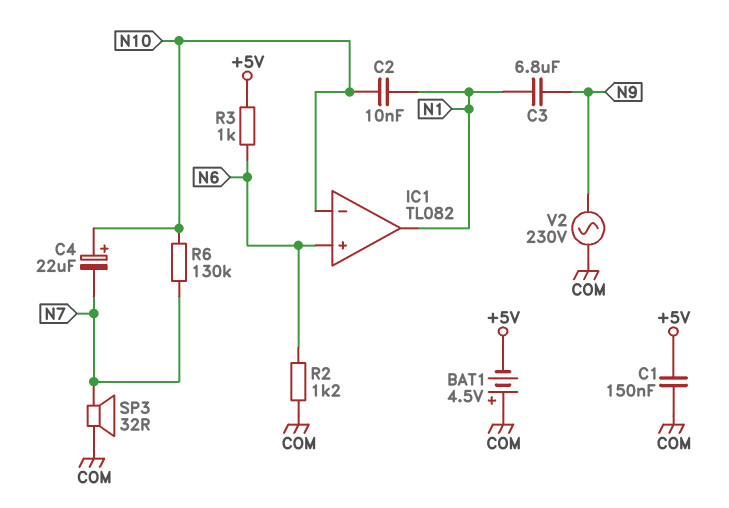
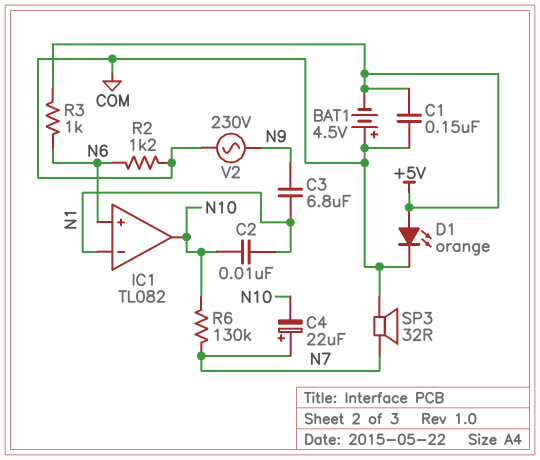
C4: 22uF (plus N10, minus N7) -> 22uF (plus N7, minus N10)
D1: none -> LED orange (A +5V, K COM)
IC1 pin in-: N10 -> N1
IC1 pin out: N1 -> N10

